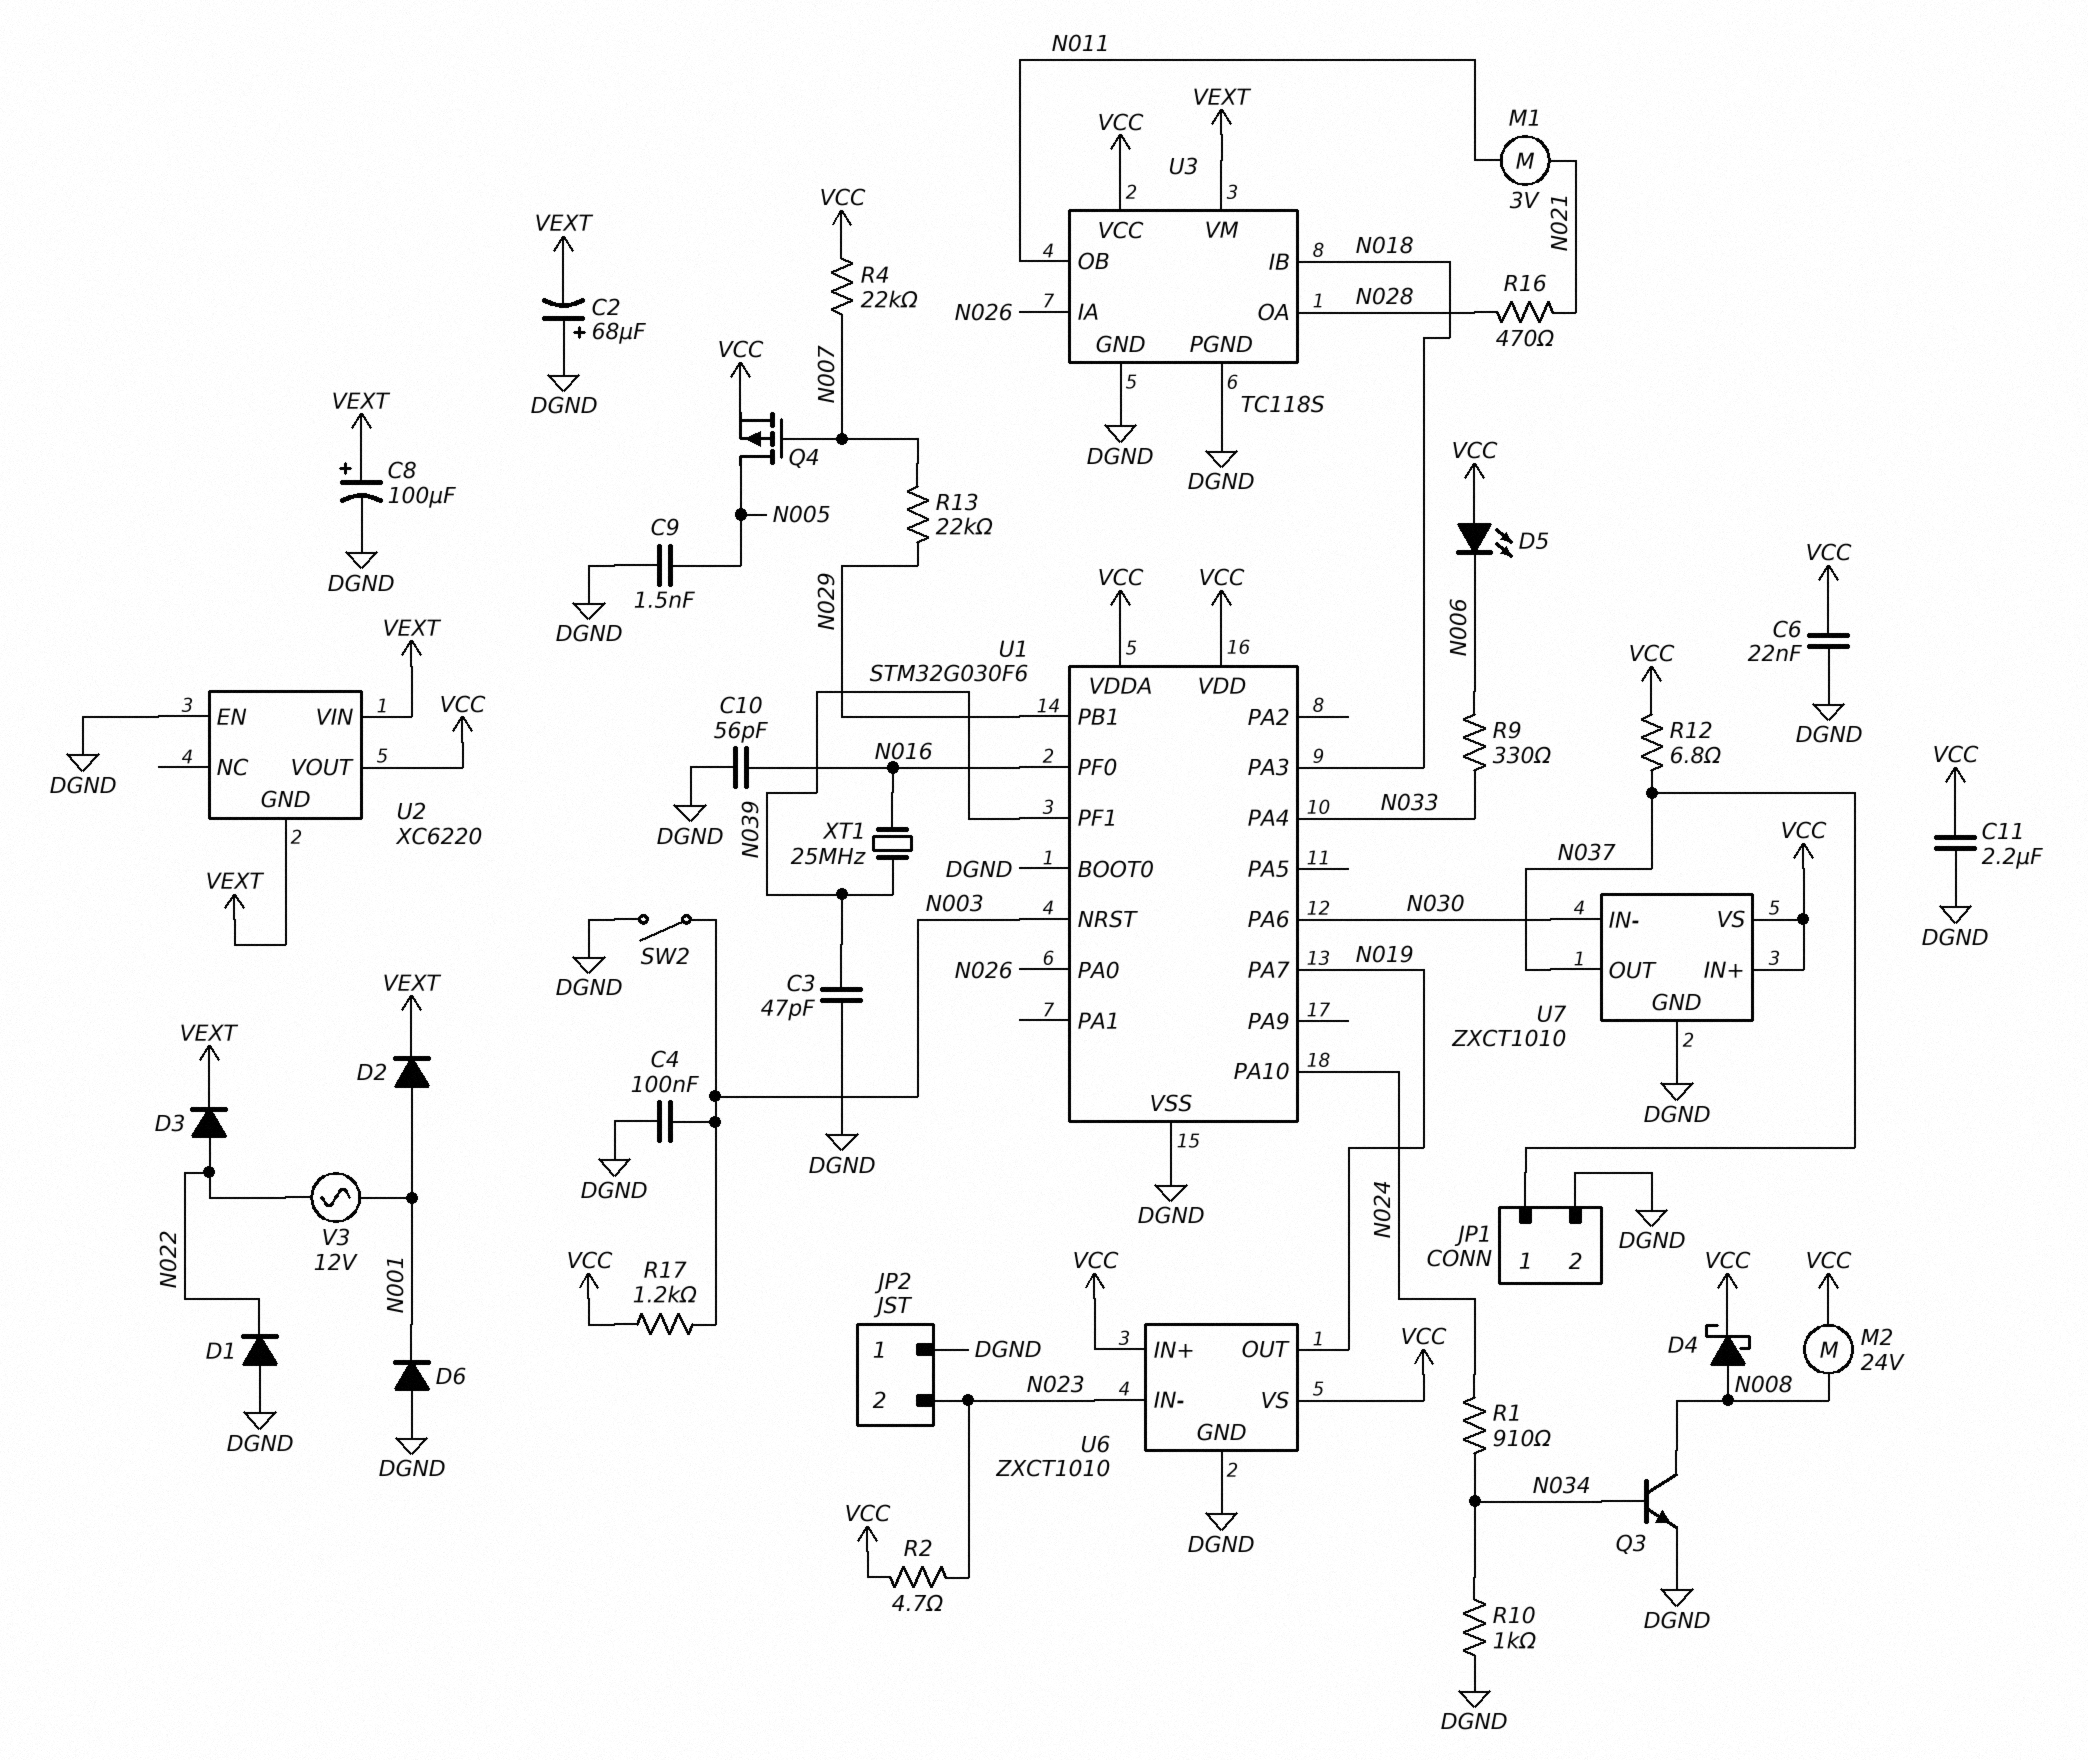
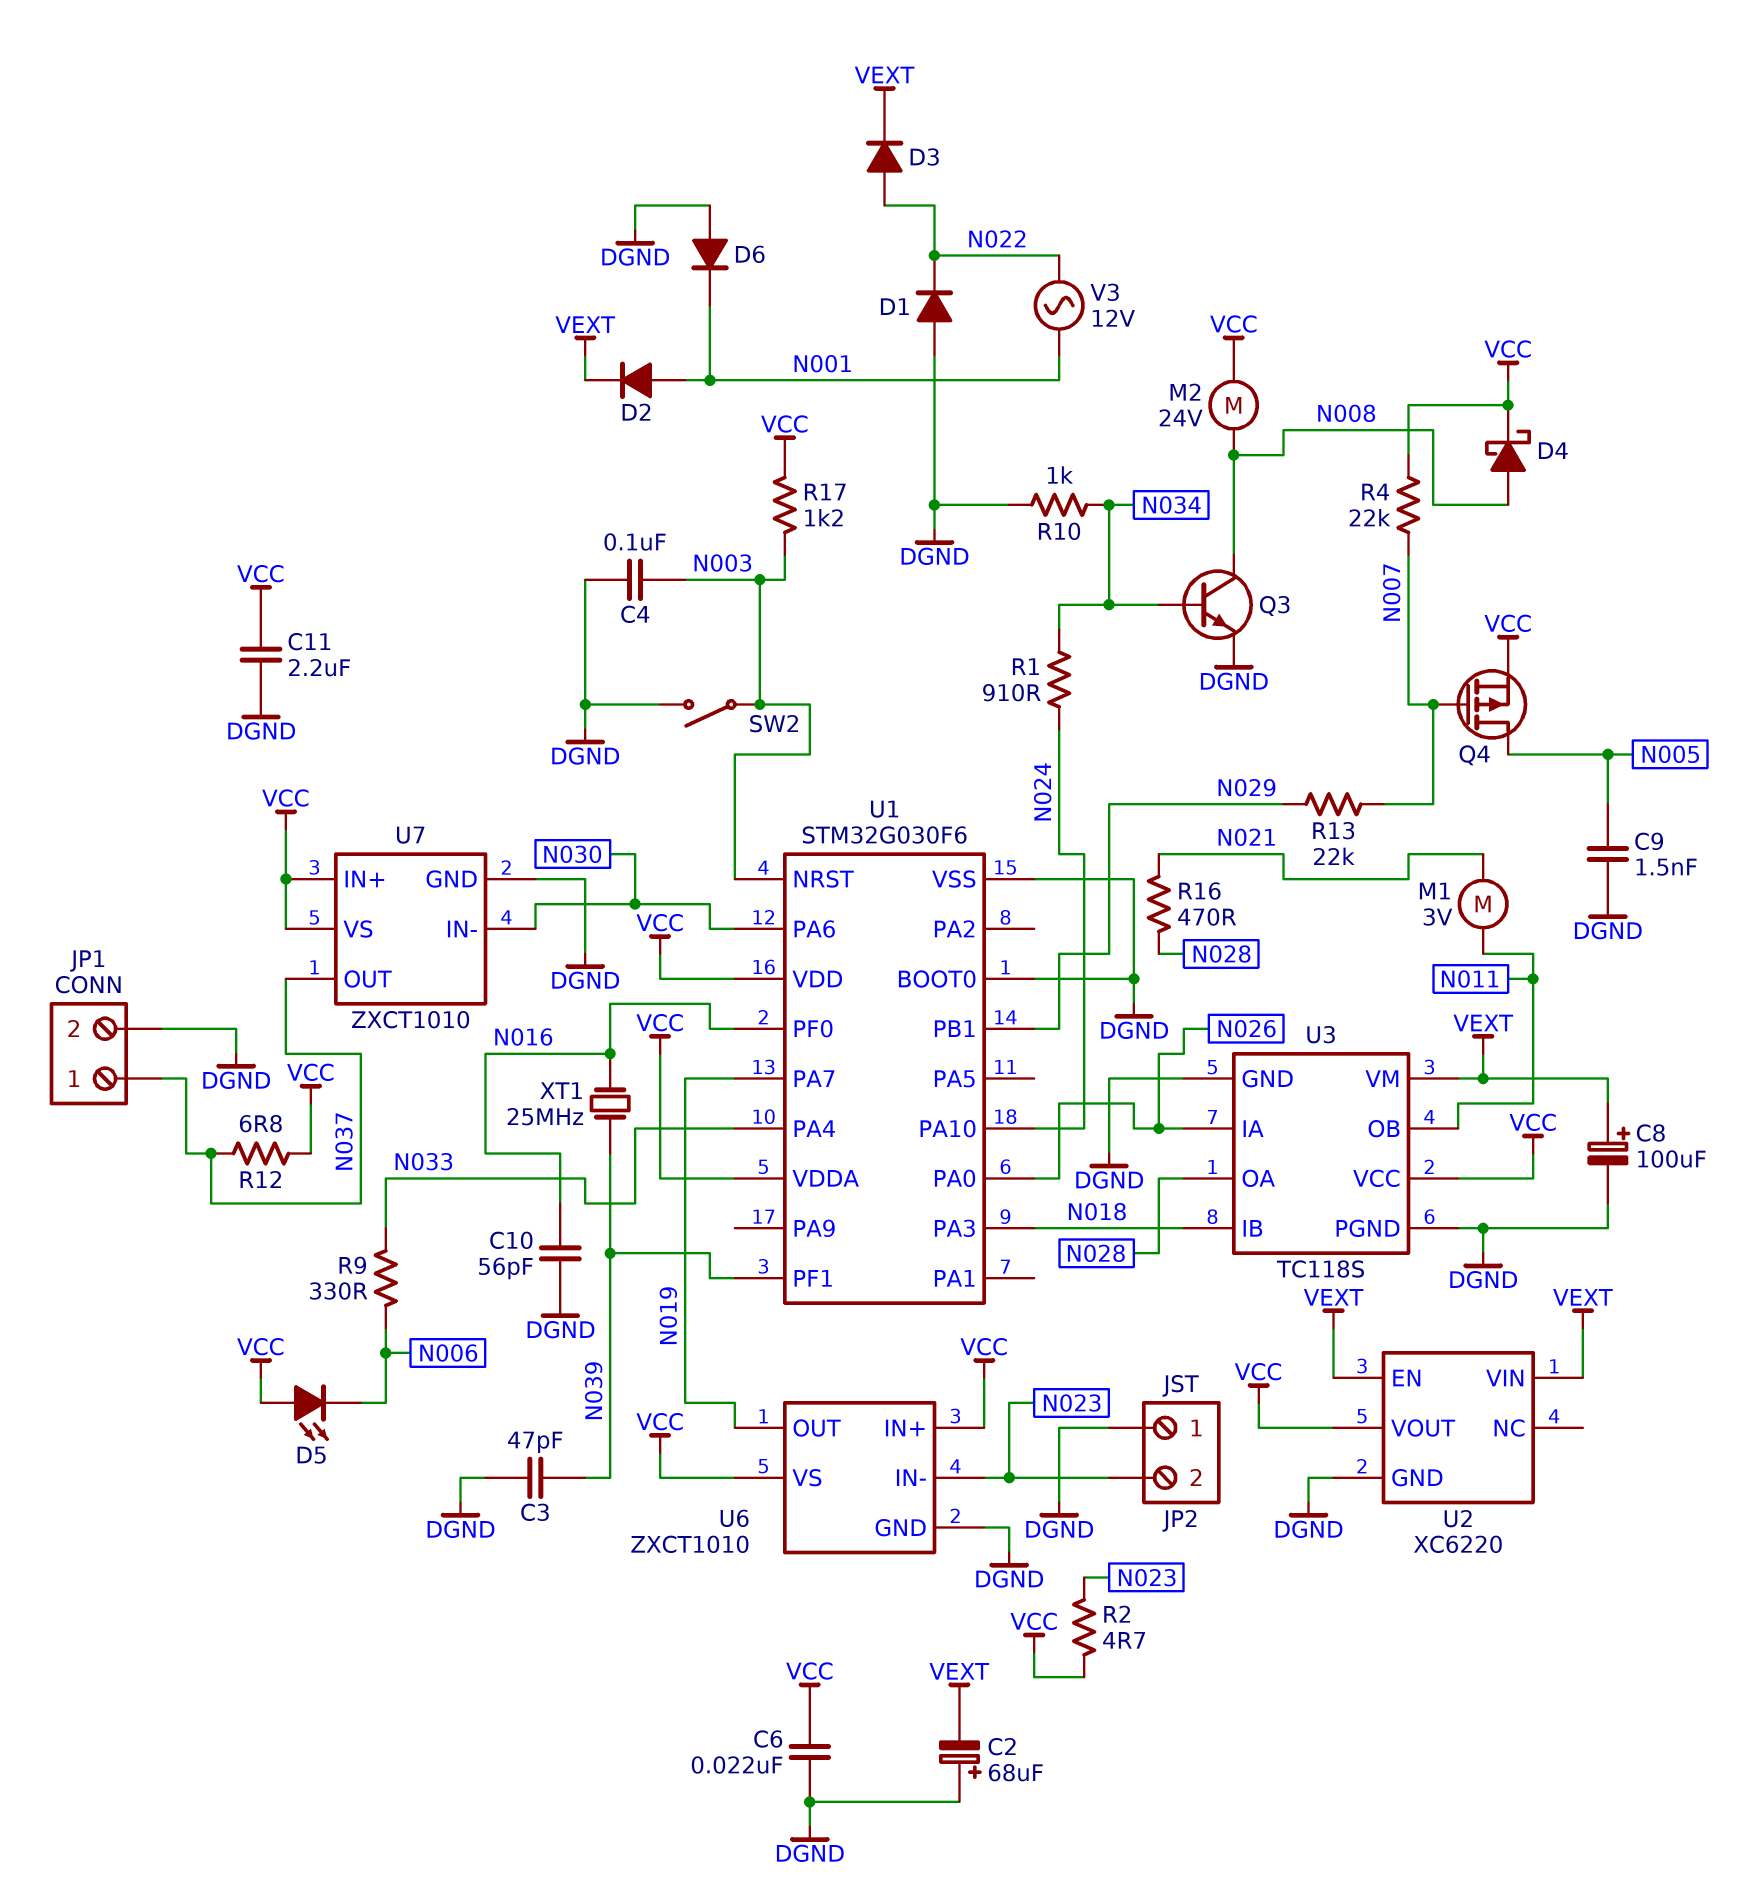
U2 pin EN: DGND -> VEXT
U2 pin GND: VEXT -> DGND

